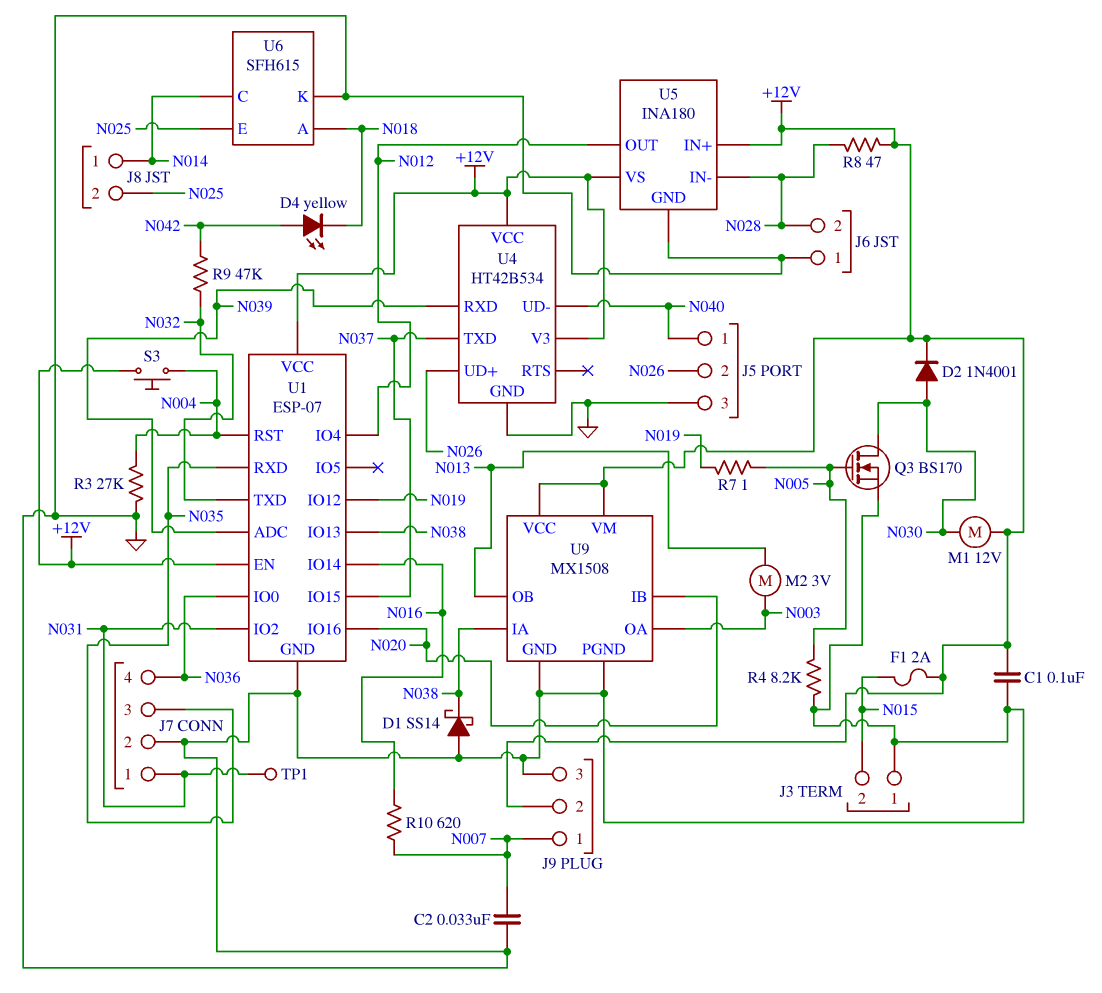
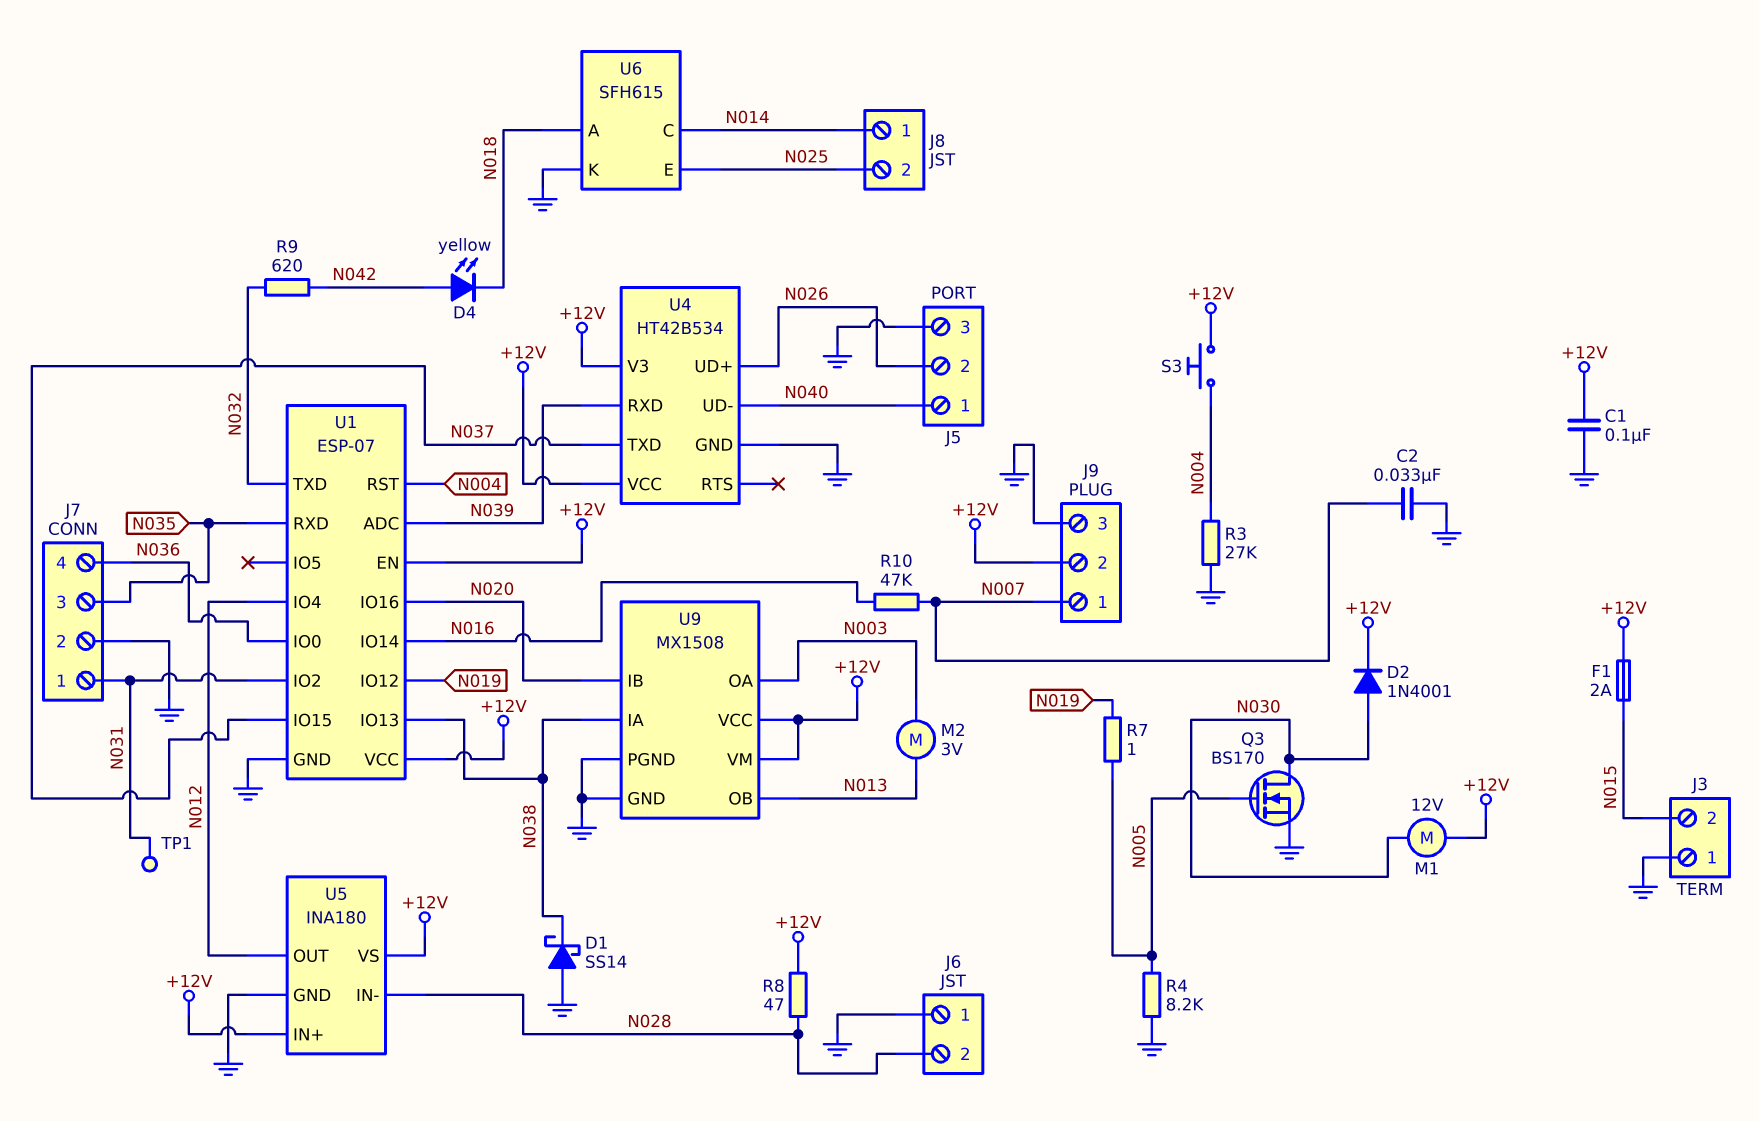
R9: 47k (N032, N042) -> 620 (N032, N042)
R10: 620 (N007, N016) -> 47k (N007, N016)

